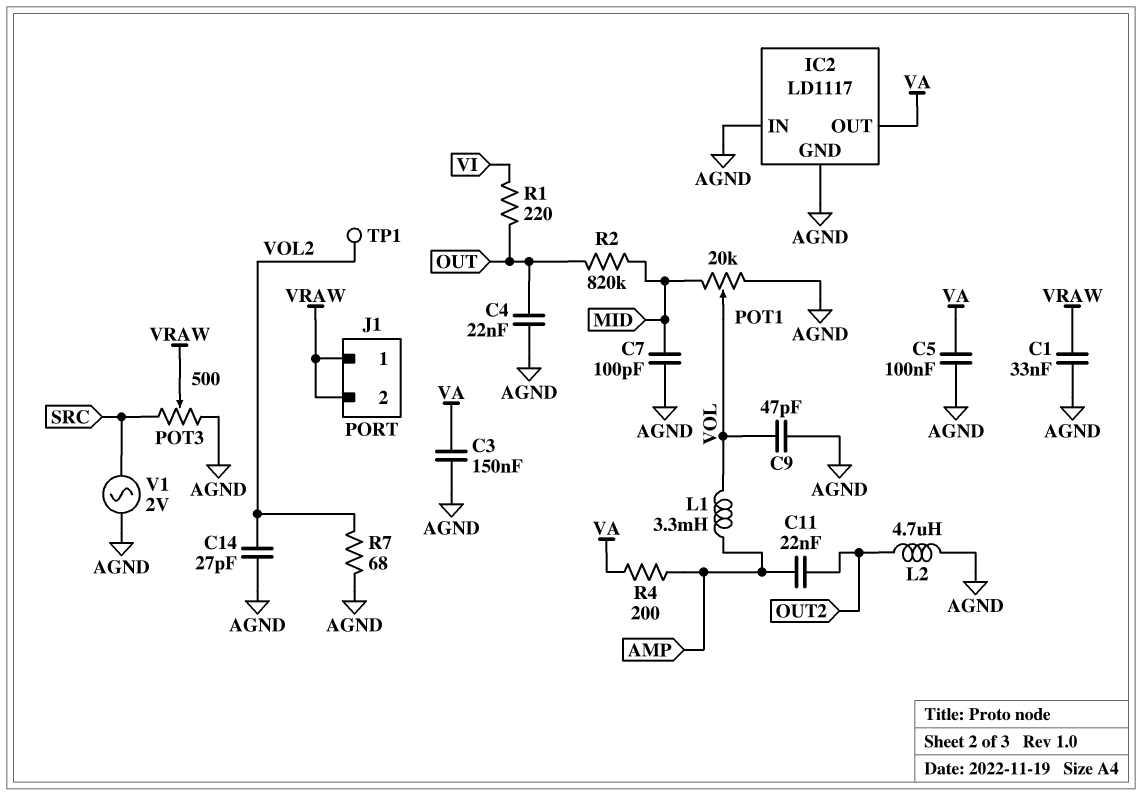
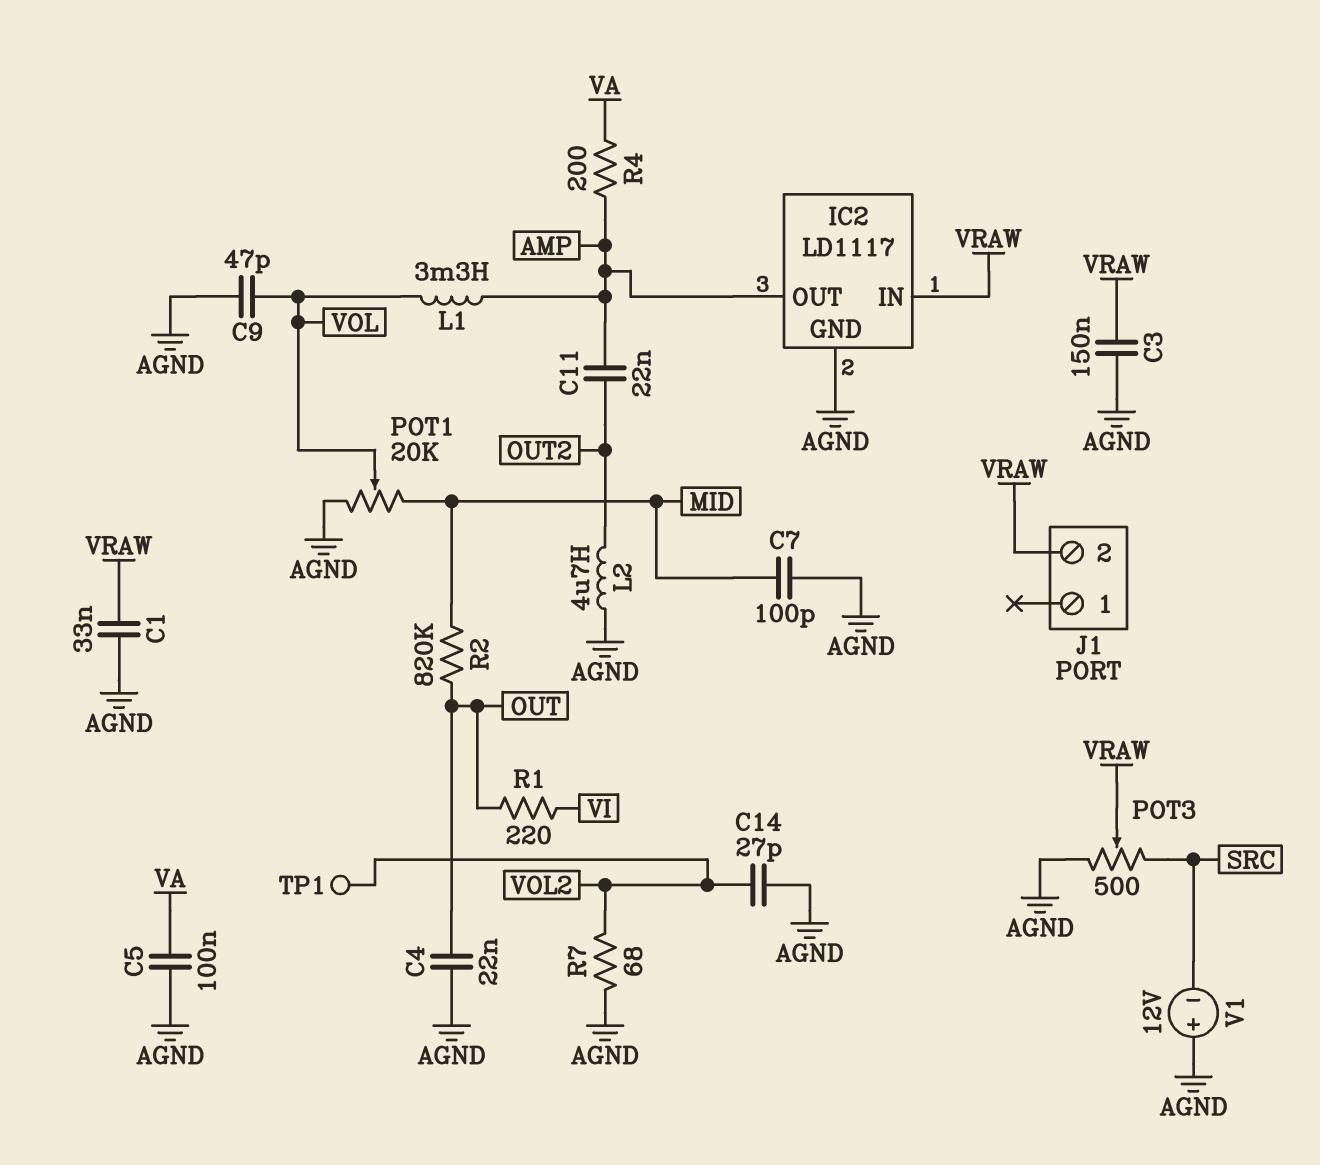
C3: 150nF (AGND, VA) -> 150nF (AGND, VRAW)
IC2 pin IN: AGND -> VRAW
IC2 pin OUT: VA -> AMP
J1 pin 1: VRAW -> none
V1: AC 2V (AGND, SRC) -> 12V (plus AGND, minus SRC)

